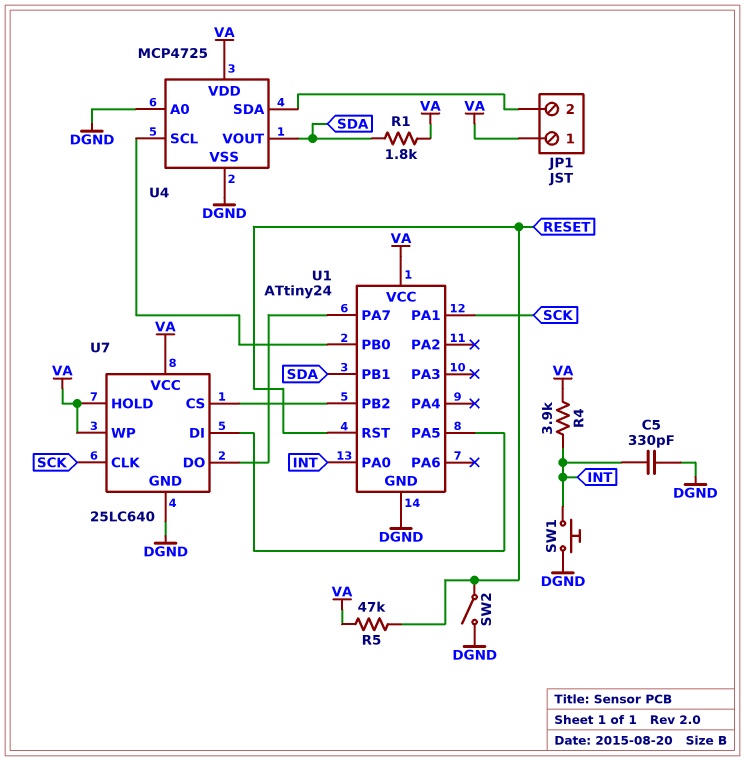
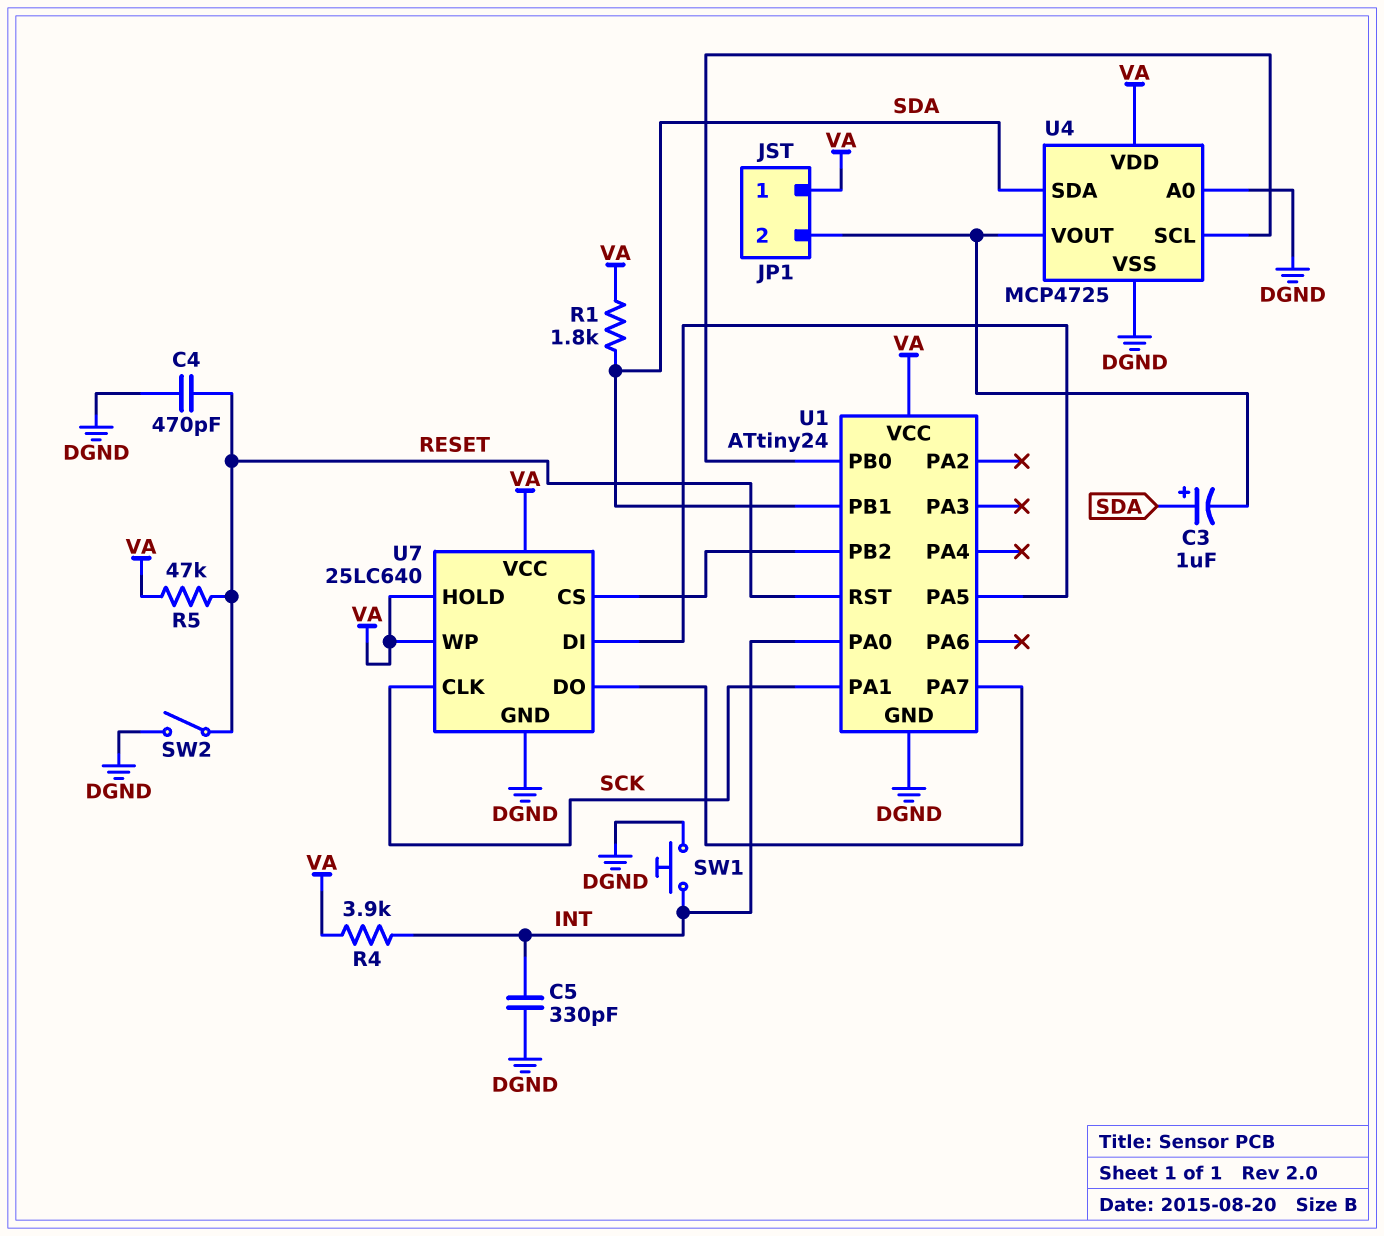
C3: none -> 1uF (plus SDA, minus JP1/2)
C4: none -> 470pF (DGND, RESET)
U4 pin SDA: JP1/2 -> SDA
U4 pin VOUT: SDA -> JP1/2

